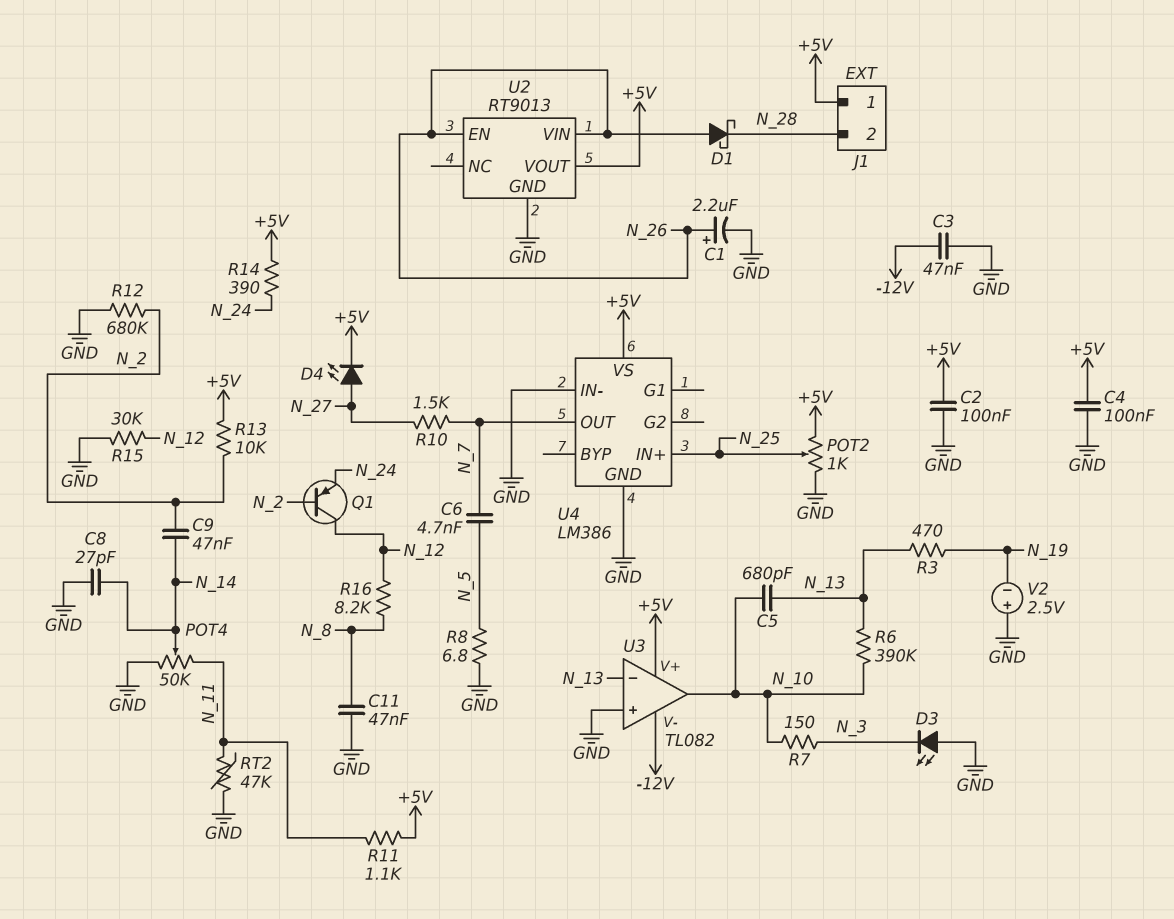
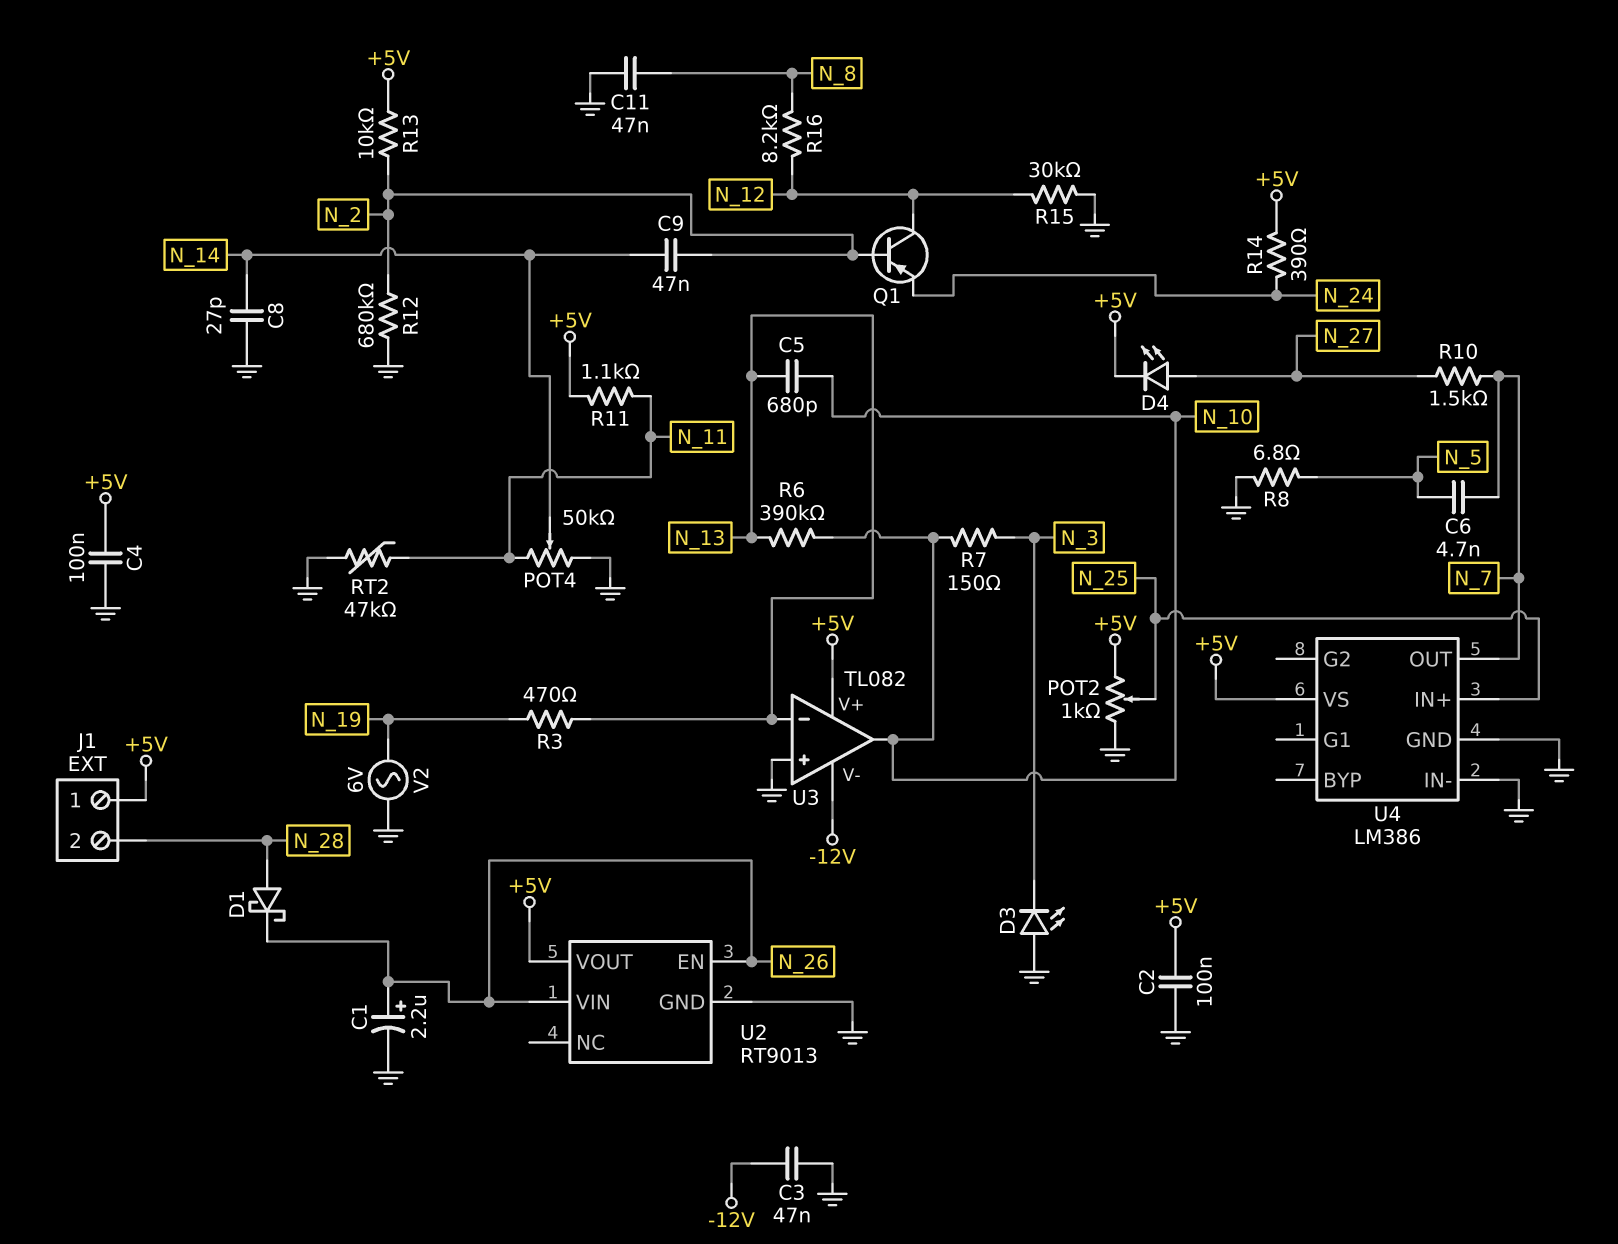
D1: schottky (A N_26, K N_28) -> schottky (A N_28, K N_26)
V2: 2.5V (plus GND, minus N_19) -> AC 6V (GND, N_19)

